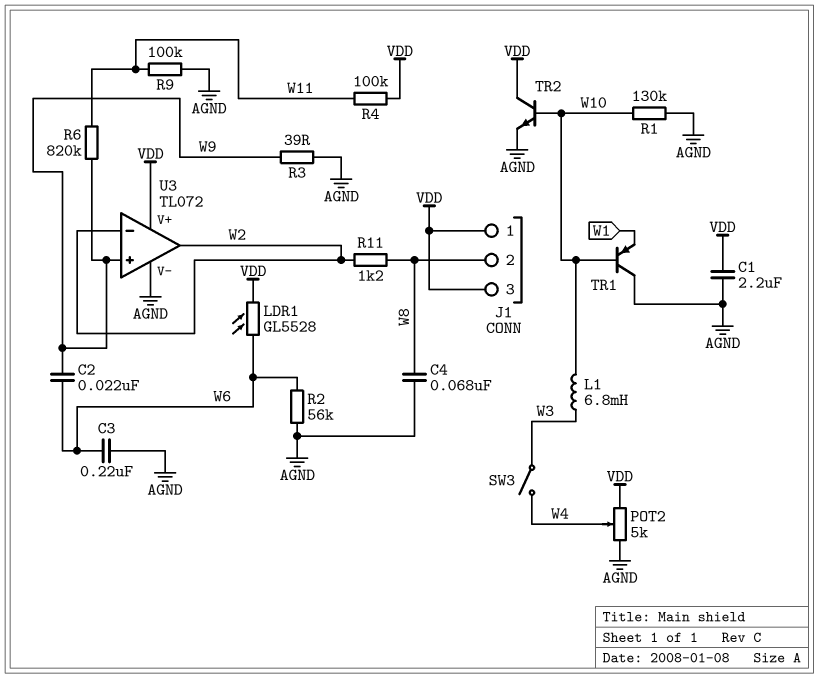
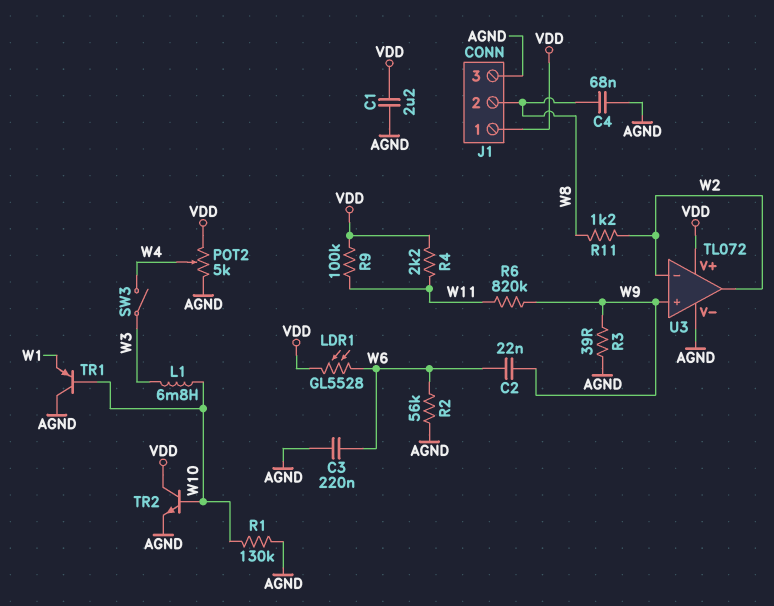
J1 pin 3: VDD -> AGND
R4: 100k (VDD, W11) -> 2.2k (VDD, W11)
R9: 100k (AGND, W11) -> 100k (VDD, W11)

